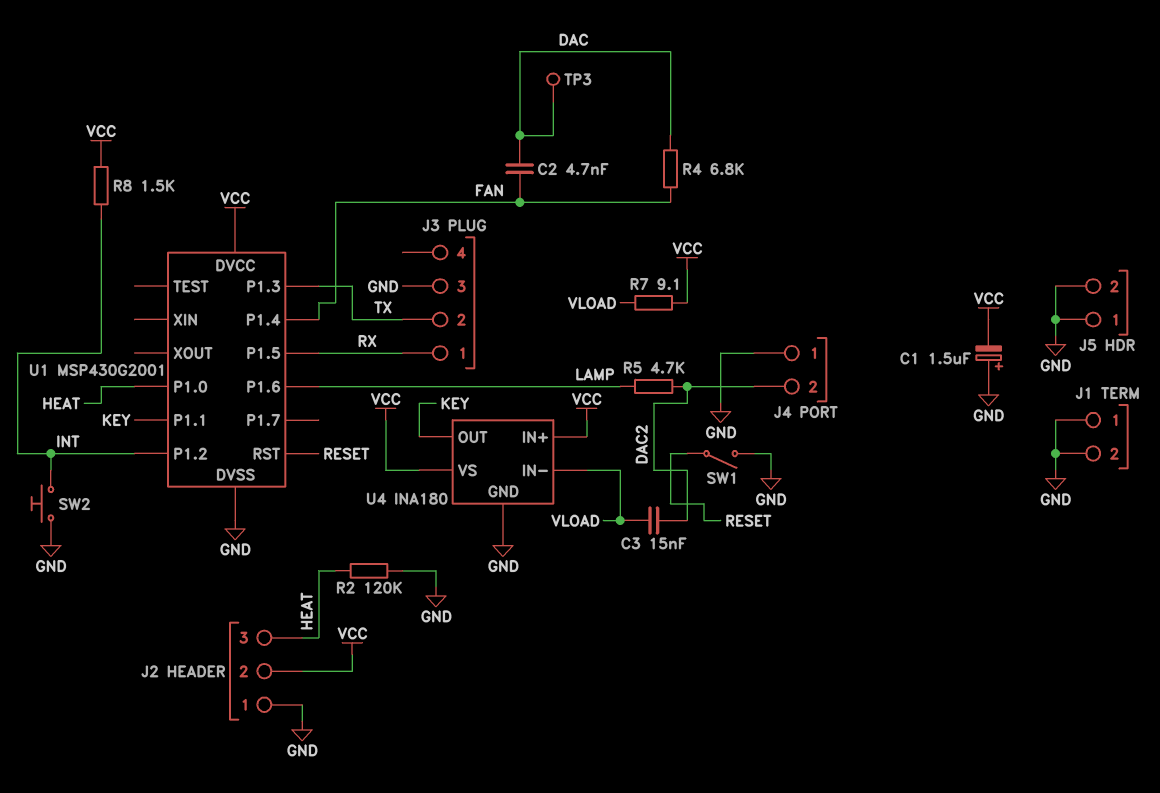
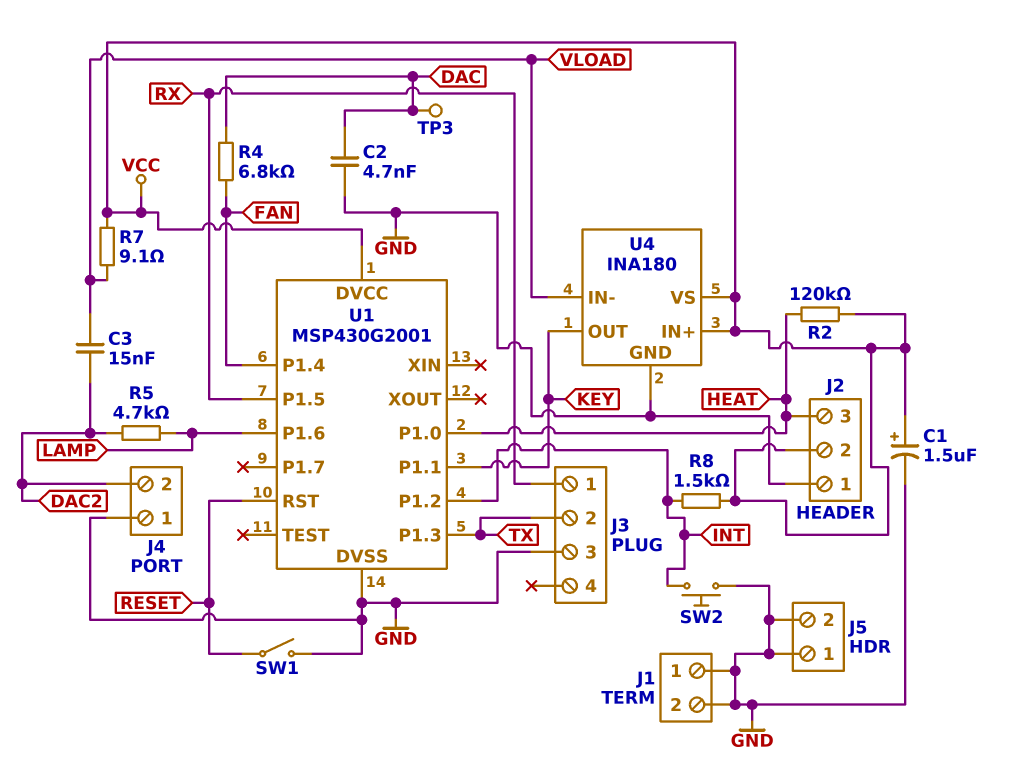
C1: 1.5uF (plus GND, minus VCC) -> 1.5uF (plus VCC, minus GND)
C2: 4.7nF (DAC, FAN) -> 4.7nF (DAC, GND)
R2: 120k (GND, HEAT) -> 120k (HEAT, VCC)

